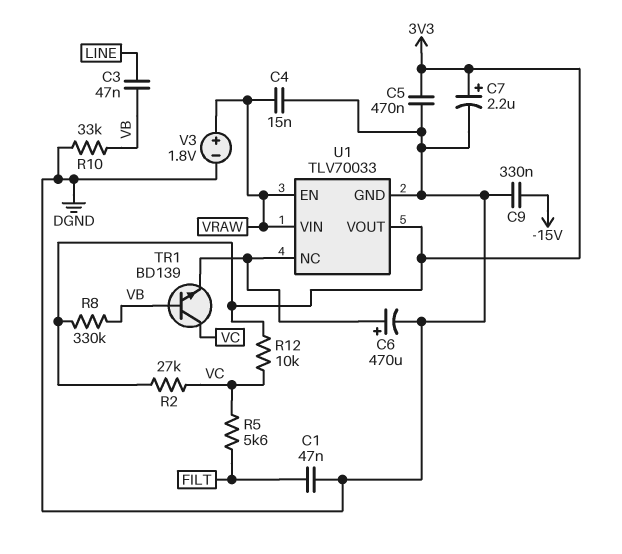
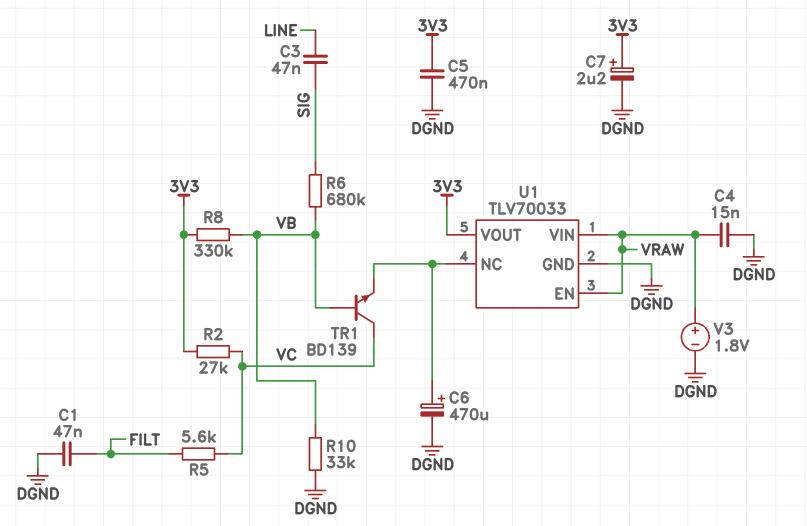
C3: 47nF (LINE, VB) -> 47nF (LINE, SIG)
C9: 330nF (-15V, DGND) -> none
R6: none -> 680k (SIG, VB)
R12: 10k (3V3, VC) -> none

